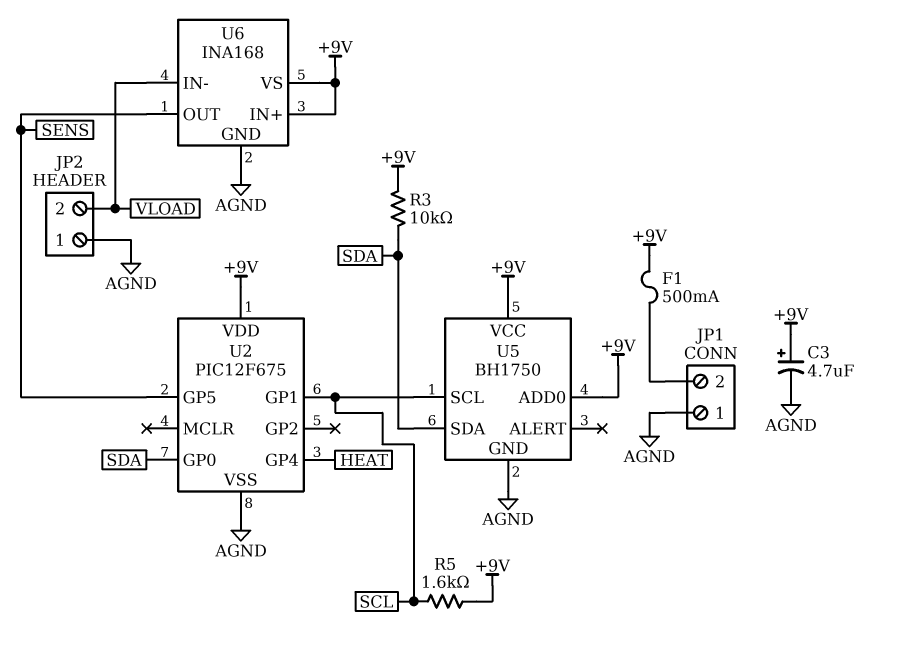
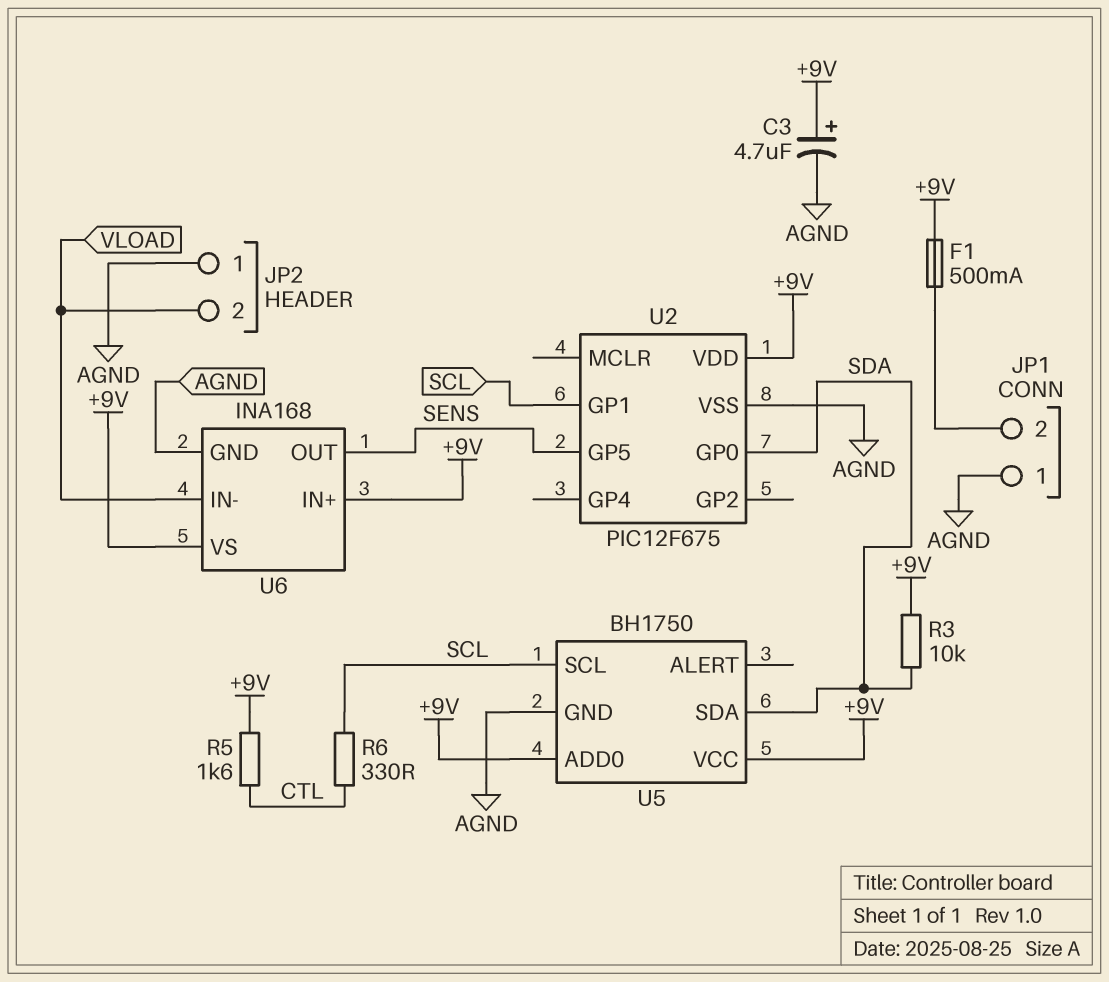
R5: 1.6k (+9V, SCL) -> 1.6k (+9V, CTL)
R6: none -> 330 (CTL, SCL)
U2 pin GP4: HEAT -> none

